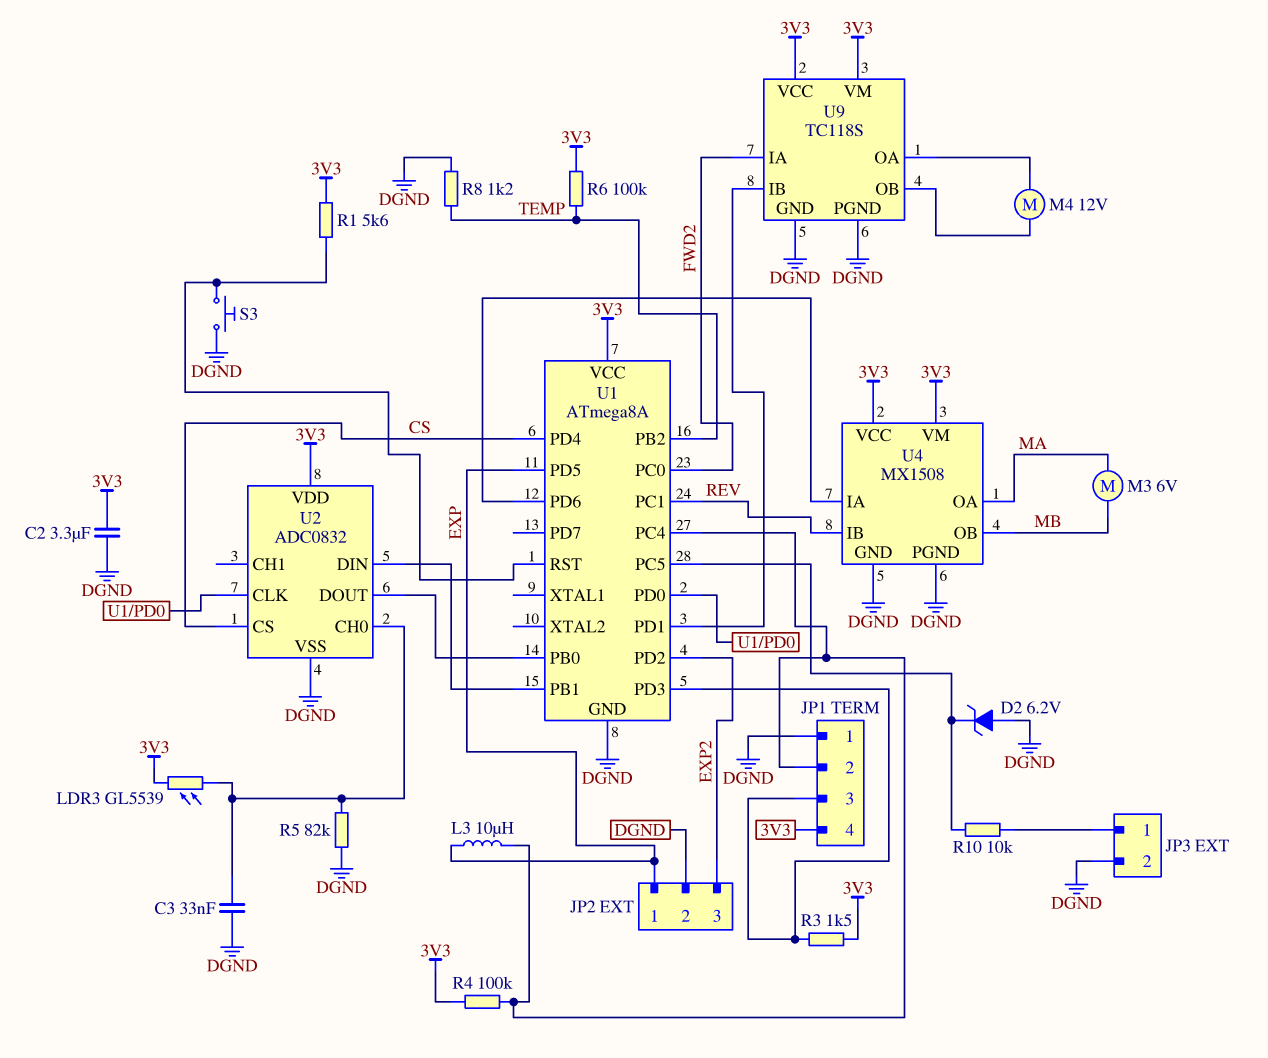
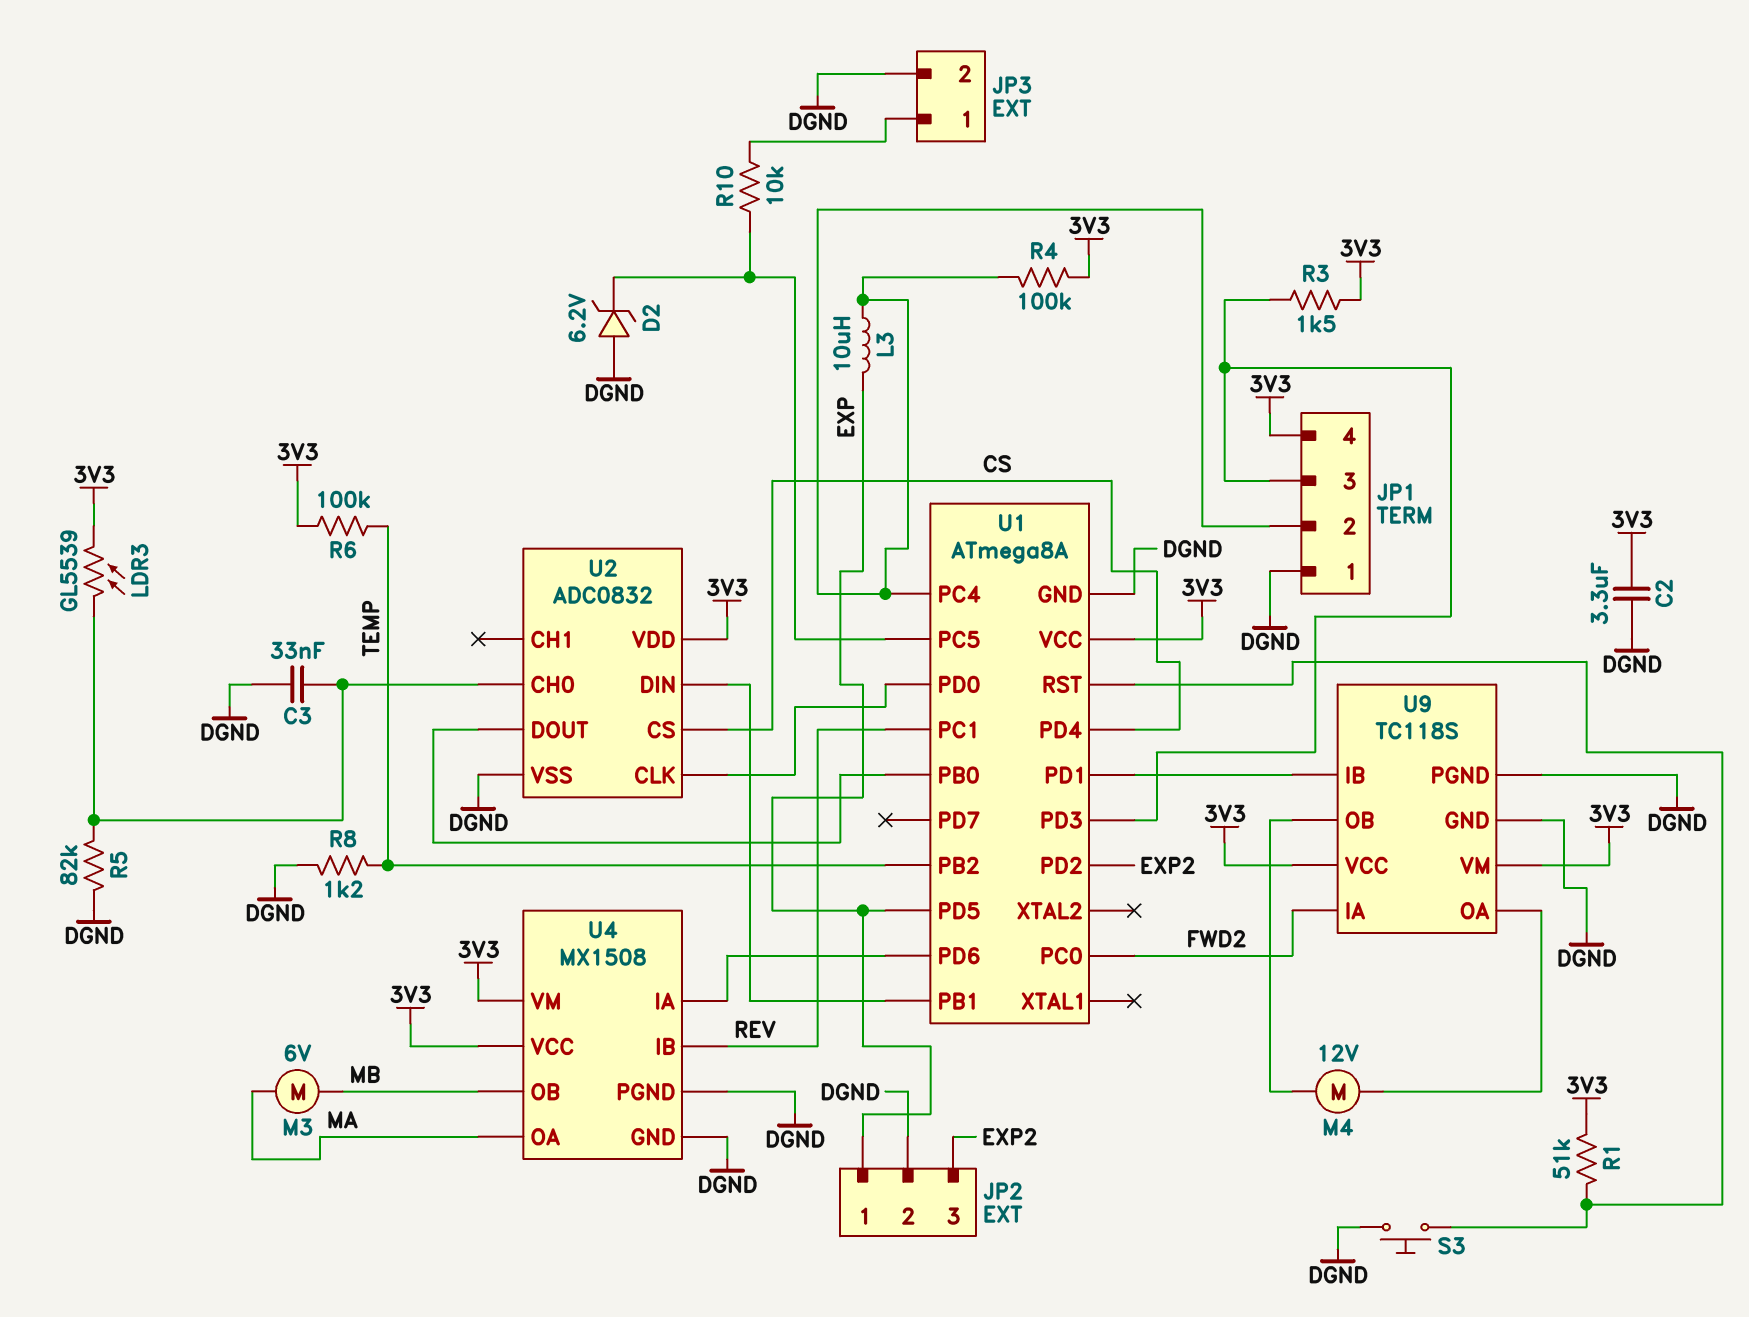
R1: 5.6k (3V3, U1/RST) -> 51k (3V3, U1/RST)

